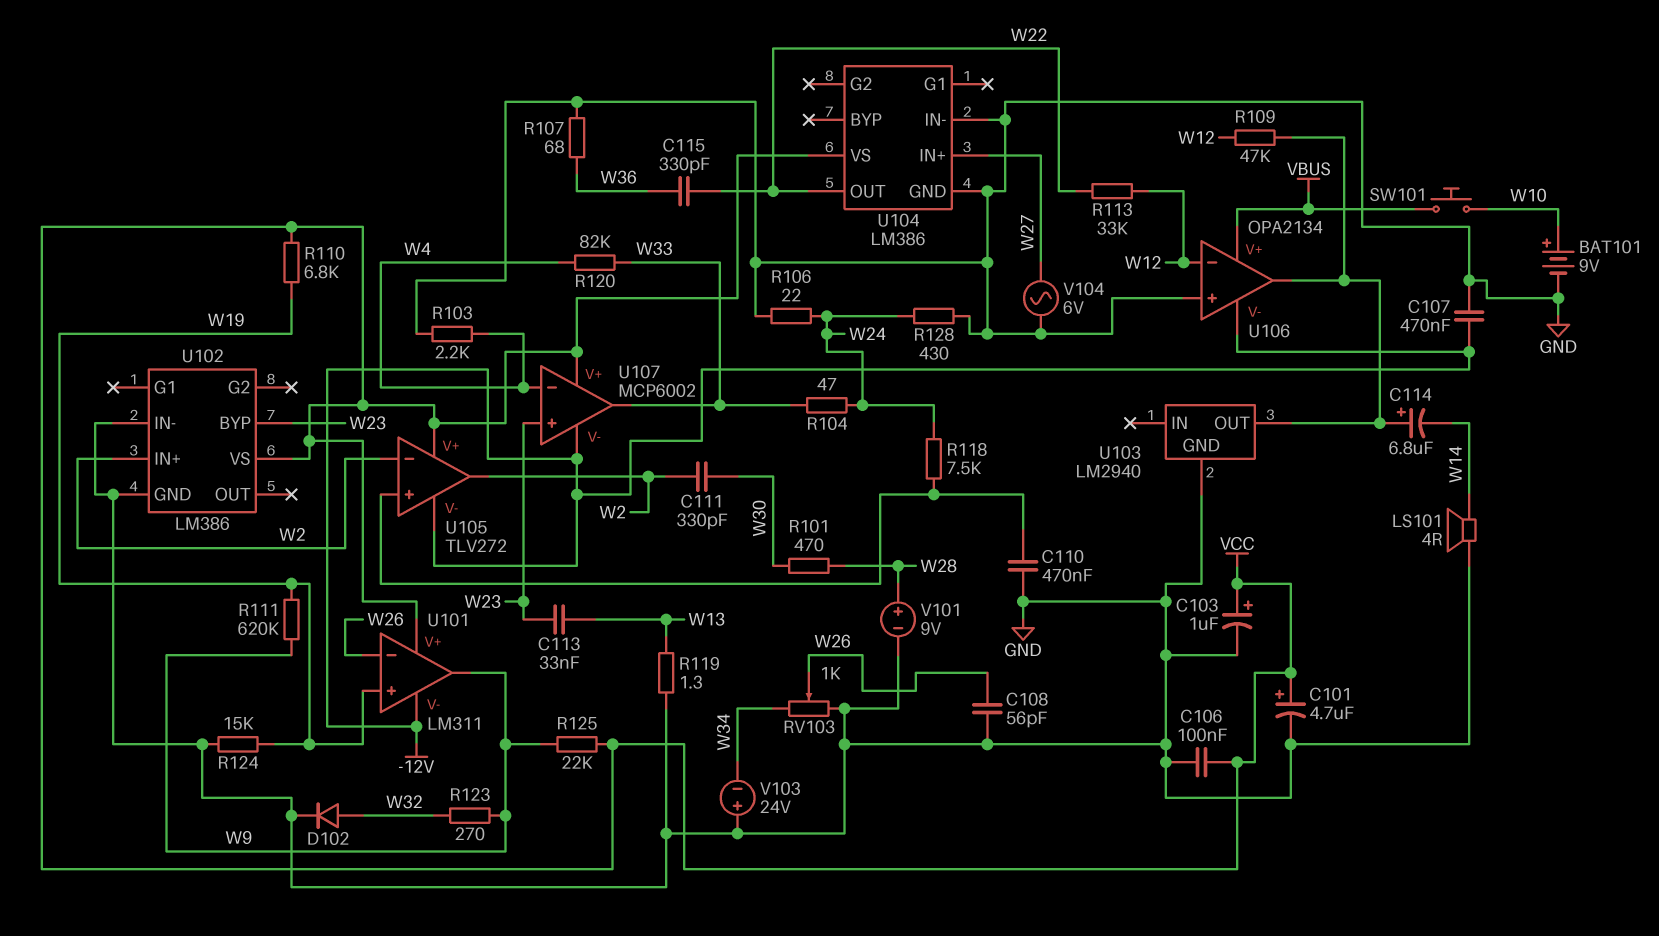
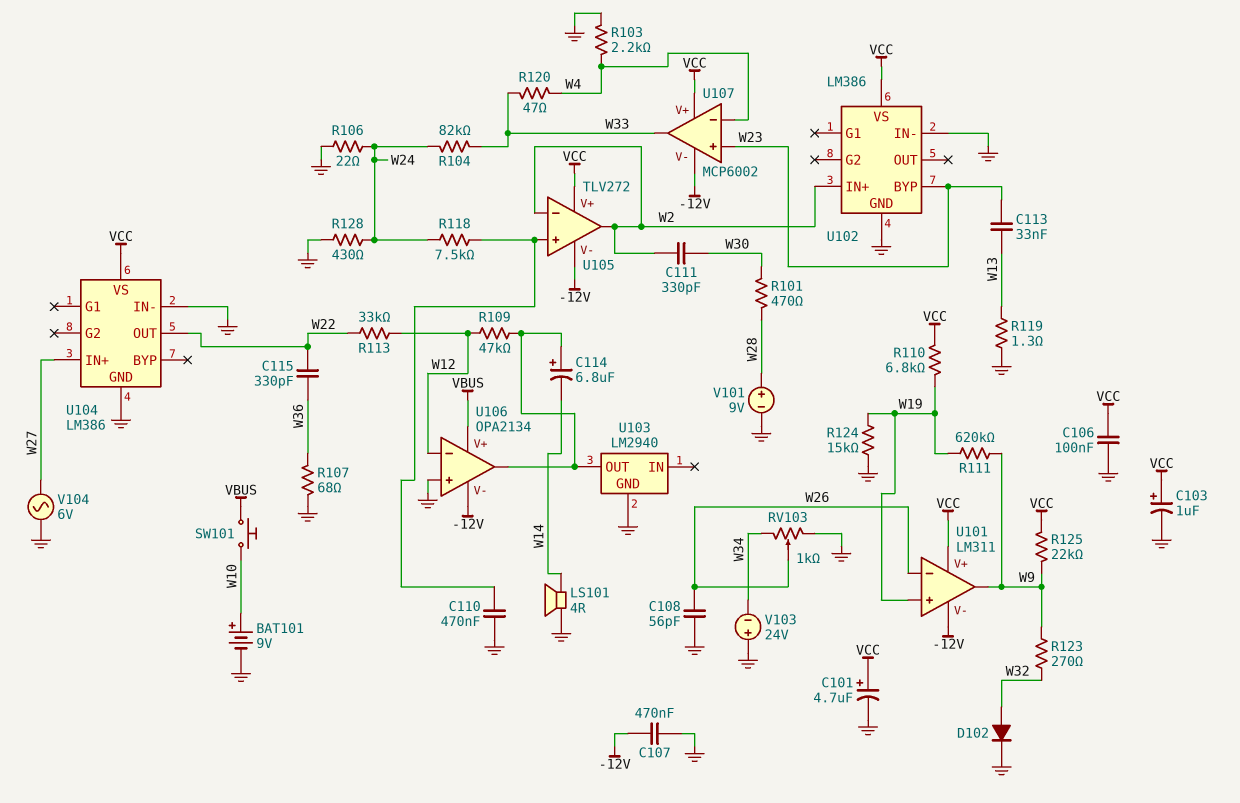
R104: 47 (W24, W33) -> 82k (W24, W33)
R120: 82k (W4, W33) -> 47 (W4, W33)

